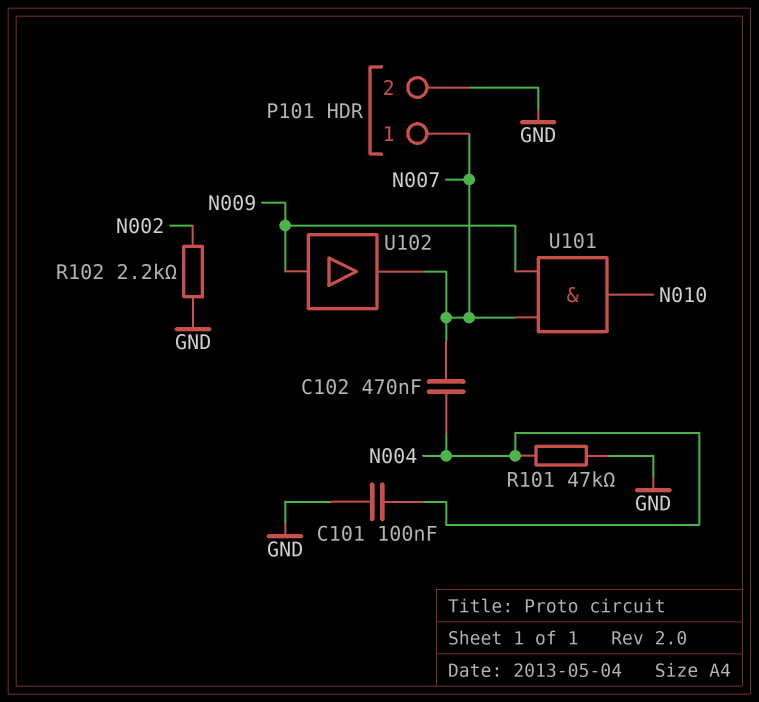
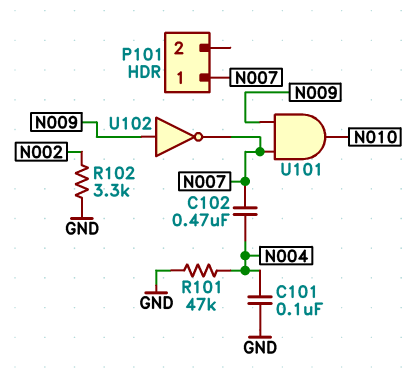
P101 pin 2: GND -> none
R102: 2.2k (GND, N002) -> 3.3k (GND, N002)
U102: buffer (in N009, out N007) -> NOT (in N009, out N007)

